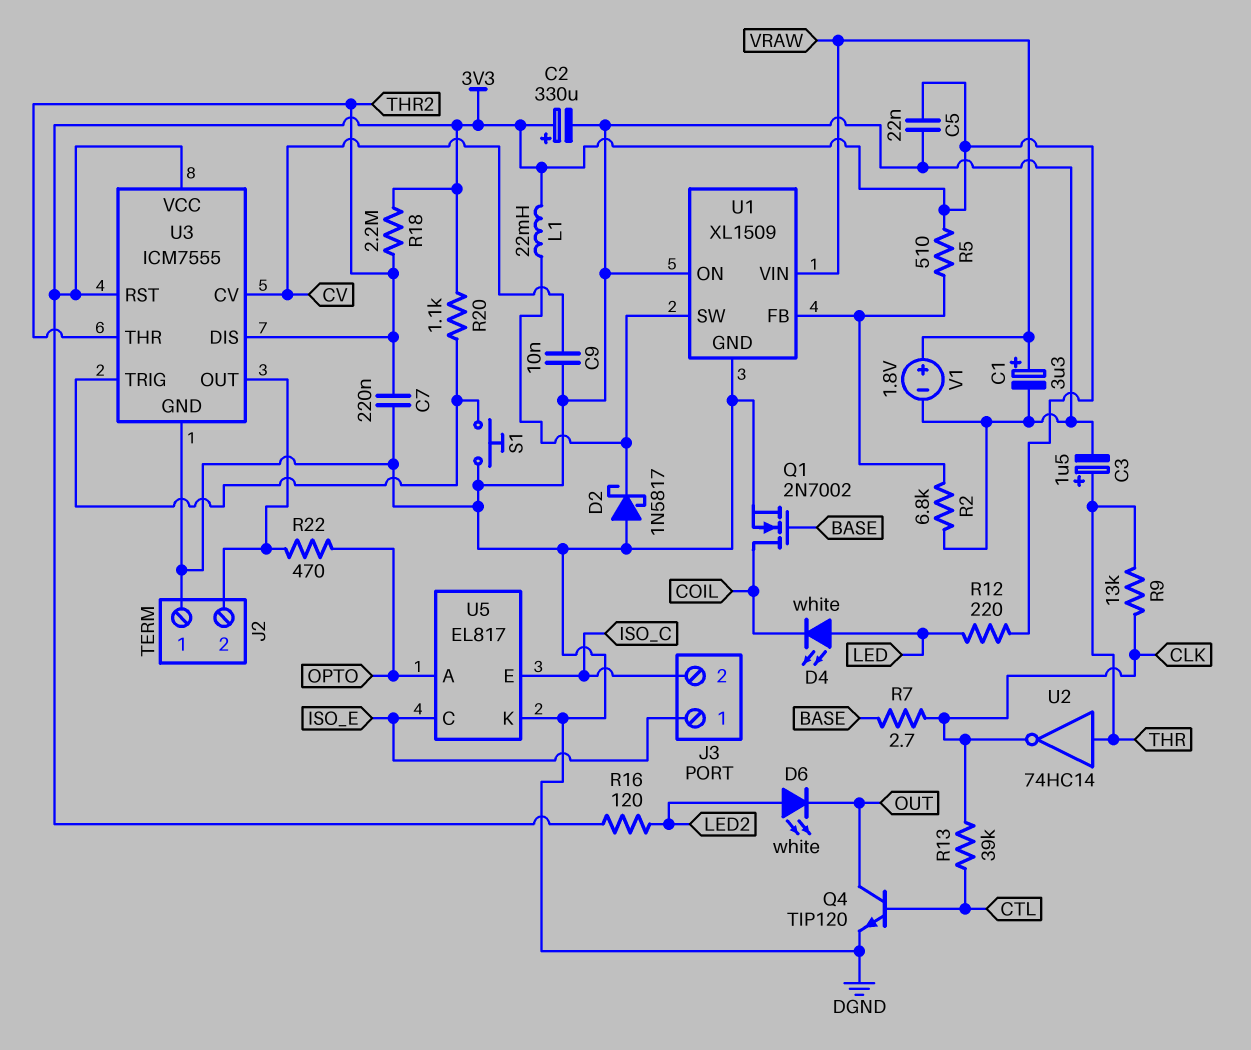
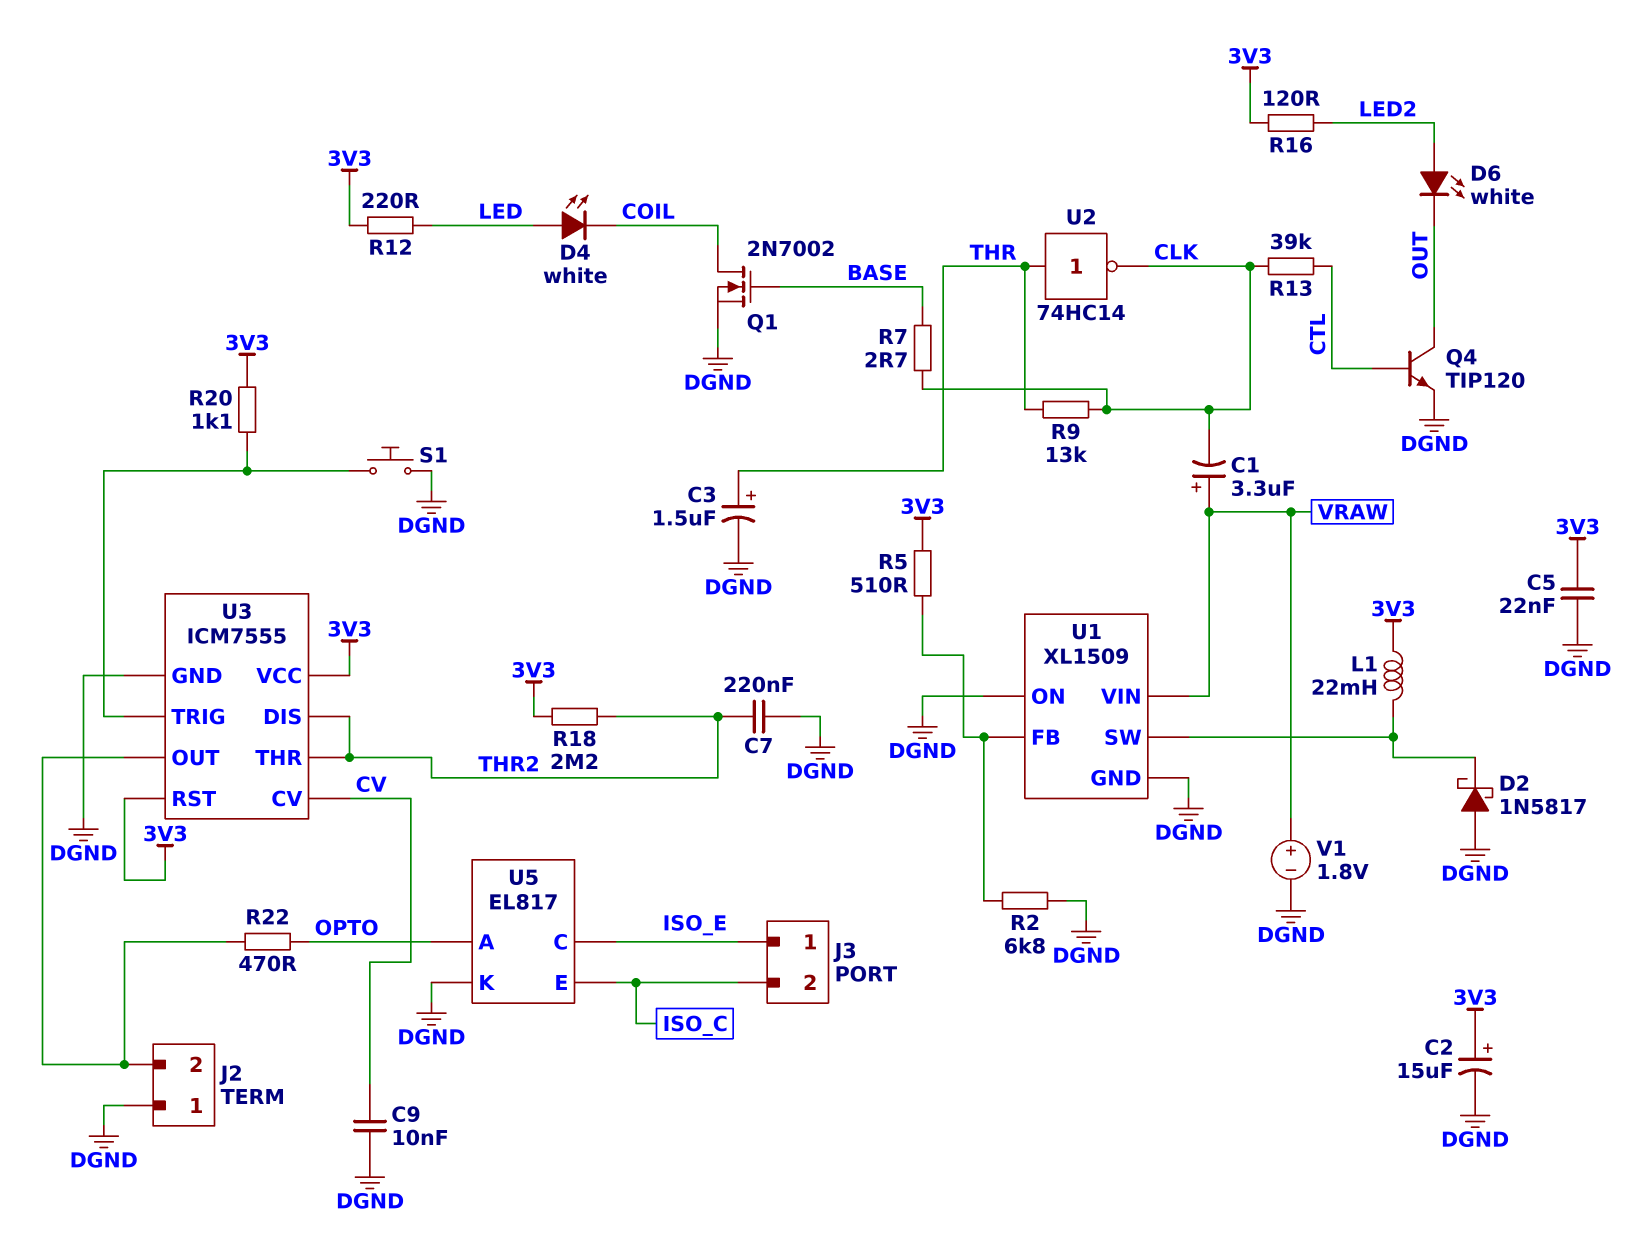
C1: 3.3uF (plus VRAW, minus DGND) -> 3.3uF (plus VRAW, minus CLK)
C2: 330uF (plus 3V3, minus DGND) -> 15uF (plus 3V3, minus DGND)

